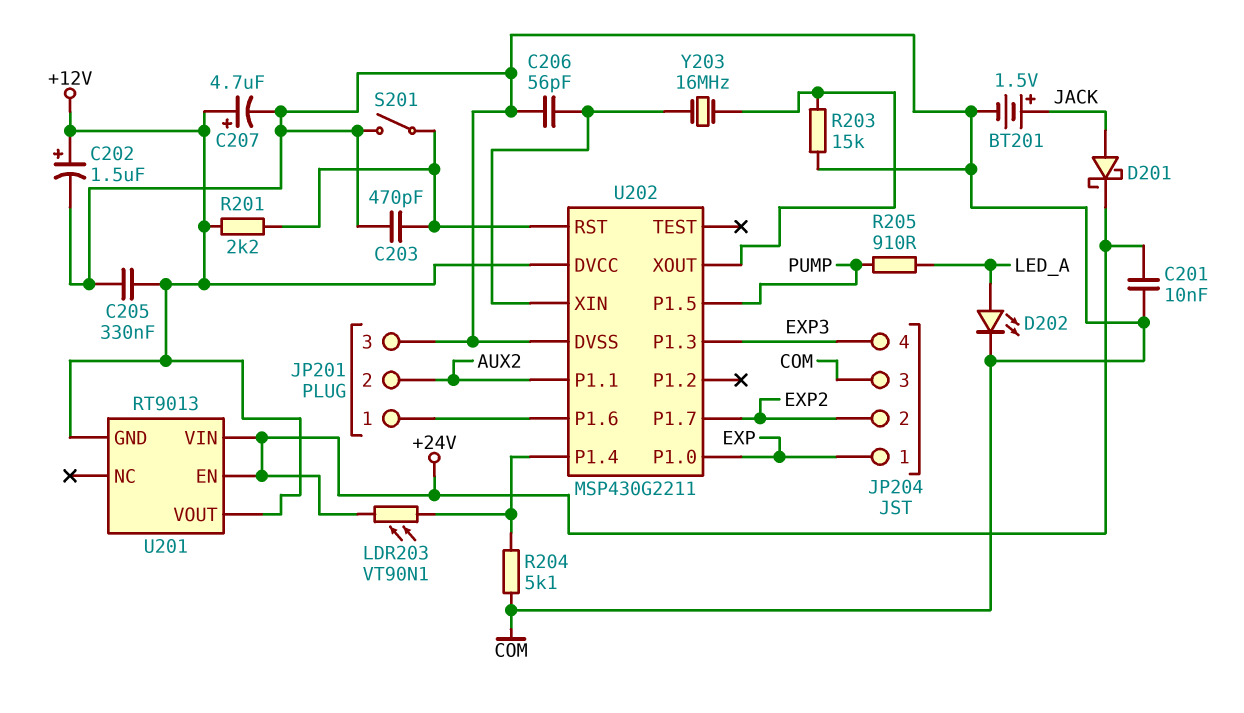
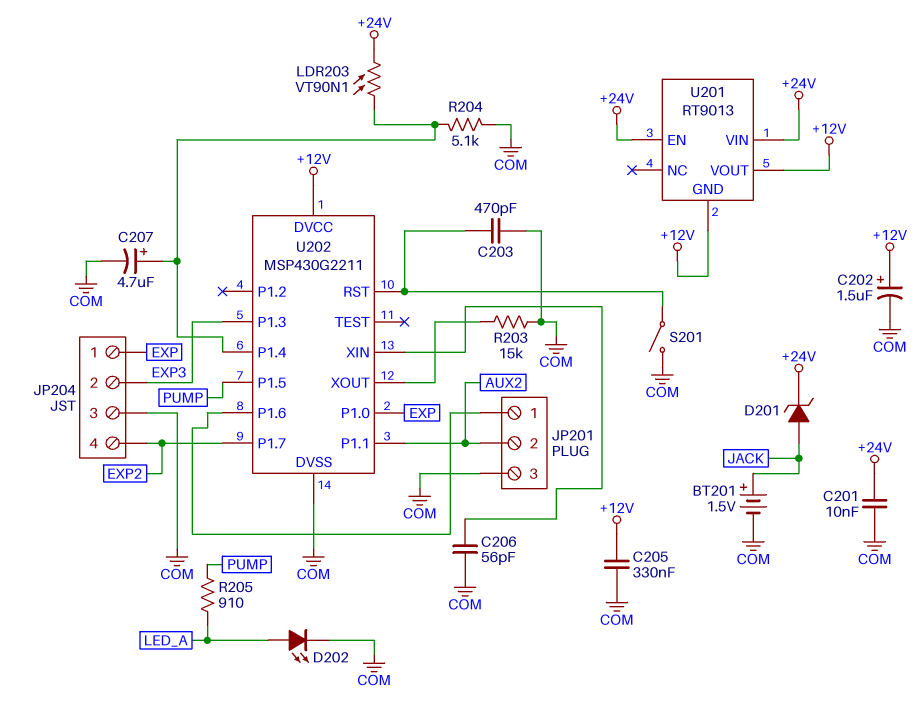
C207: 4.7uF (plus +12V, minus COM) -> 4.7uF (plus U202/P1.4, minus COM)
D201: schottky (A JACK, K +24V) -> zener (A JACK, K +24V)
JP204 pin 2: EXP2 -> EXP3
JP204 pin 4: EXP3 -> EXP2
R201: 2.2k (+12V, U202/RST) -> none
Y203: 16MHz (U202/XIN, U202/XOUT) -> none

